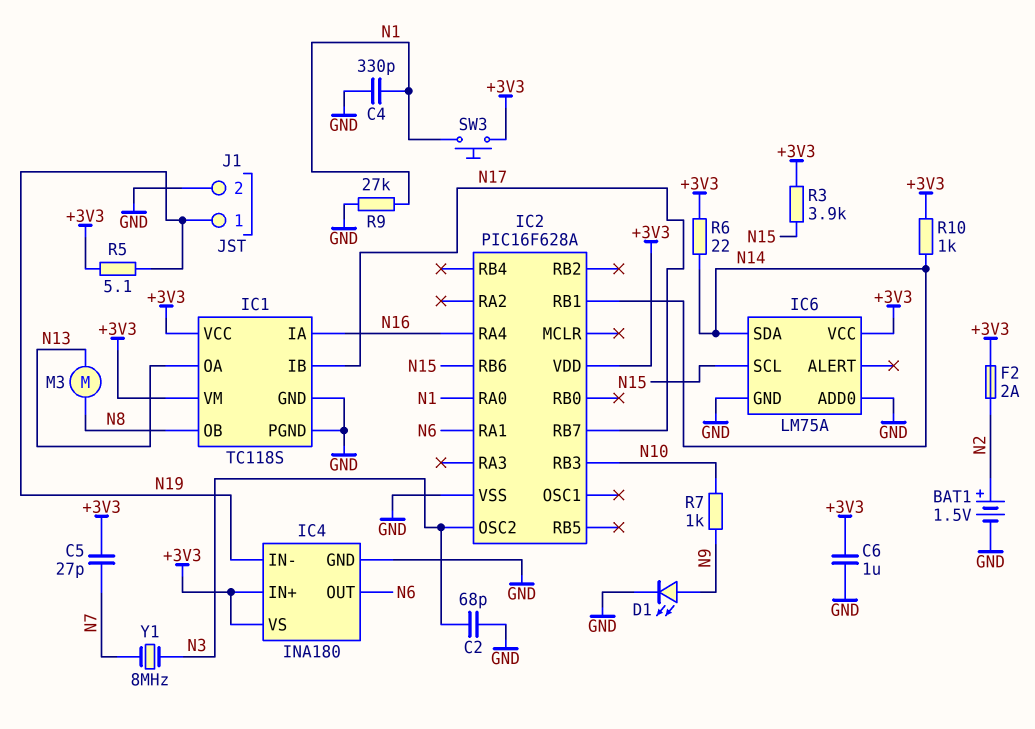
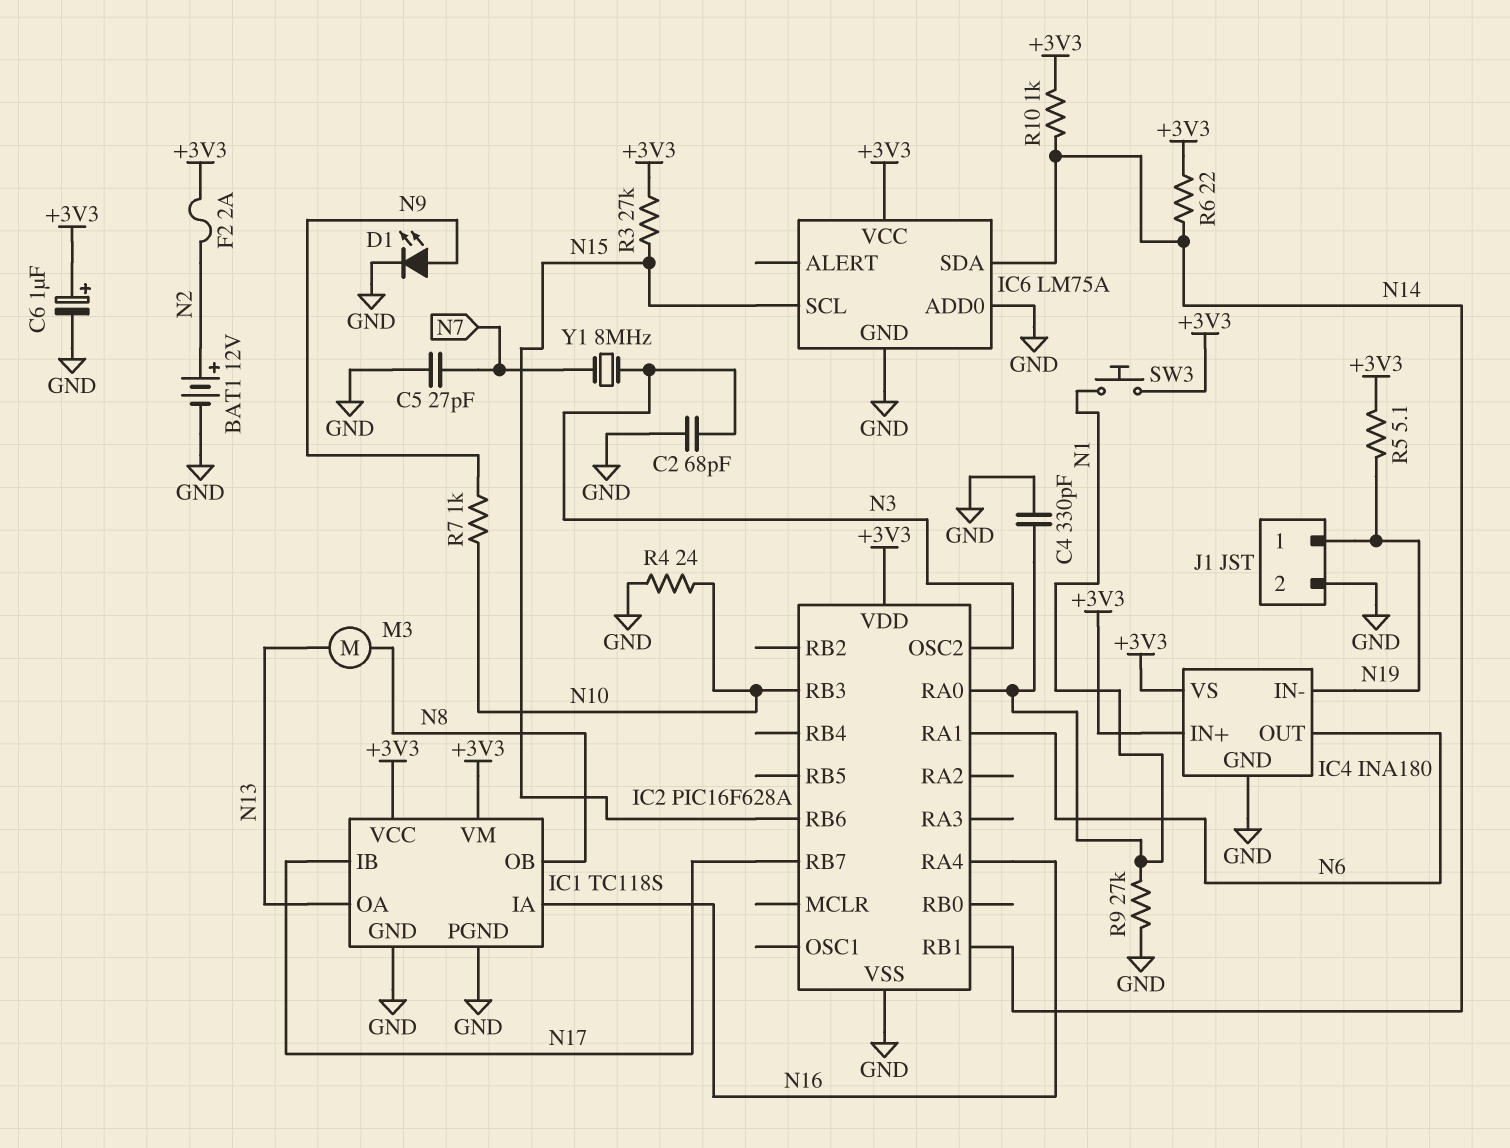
BAT1: 1.5V (plus N2, minus GND) -> 12V (plus N2, minus GND)
C5: 27pF (+3V3, N7) -> 27pF (GND, N7)
C6: 1uF (+3V3, GND) -> 1uF (plus +3V3, minus GND)
R3: 3.9k (+3V3, N15) -> 27k (+3V3, N15)
R4: none -> 24 (GND, N10)

